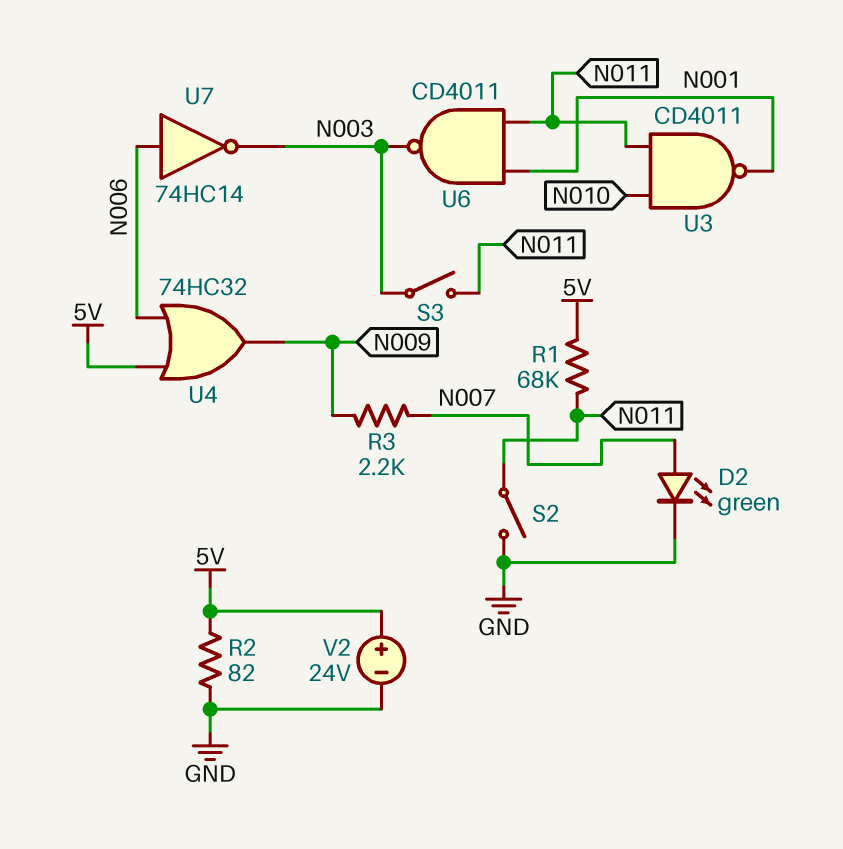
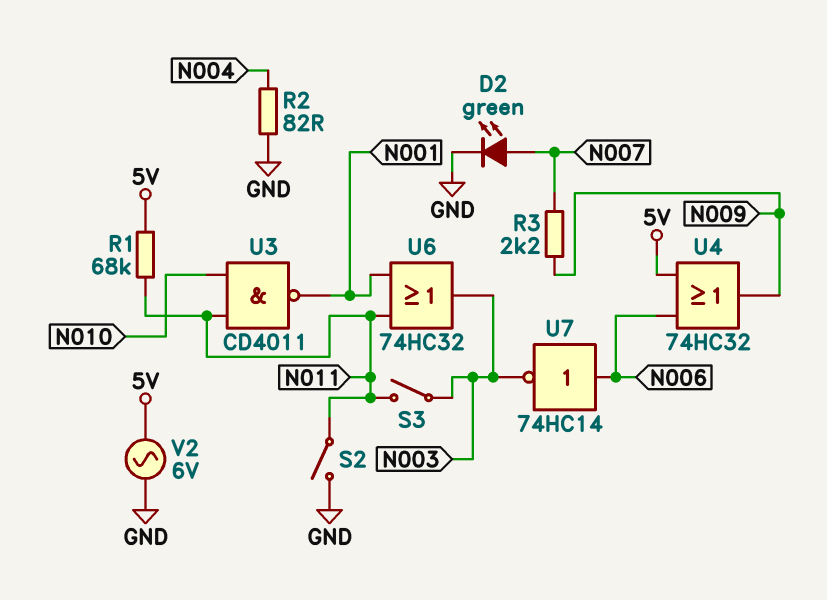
R2: 82 (5V, GND) -> 82 (GND, N004)
U6: NAND CD4011 (in N001, in N011, out N003) -> OR 74HC32 (in N001, in N011, out N003)
V2: 24V (plus 5V, minus GND) -> AC 6V (5V, GND)

